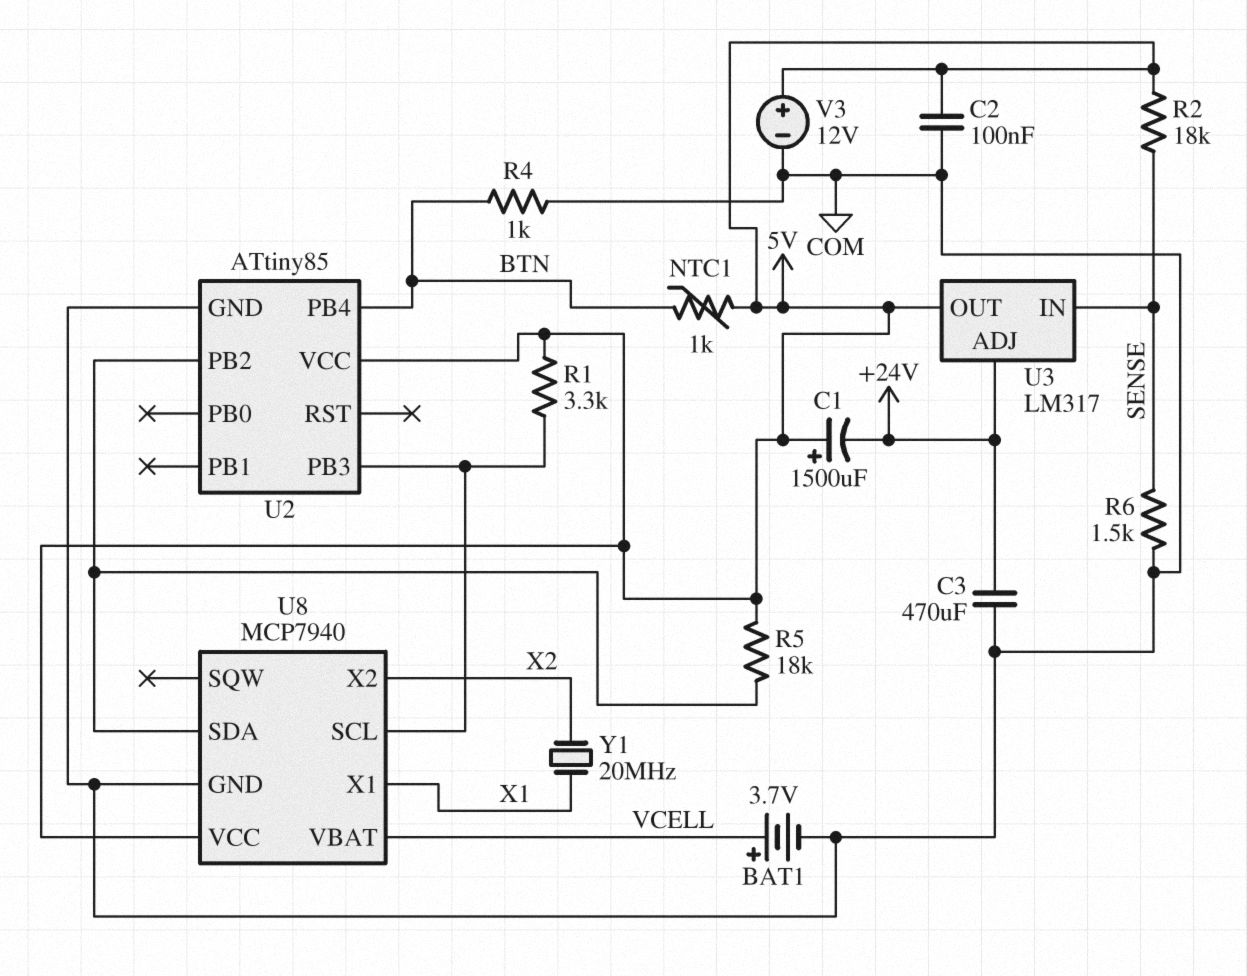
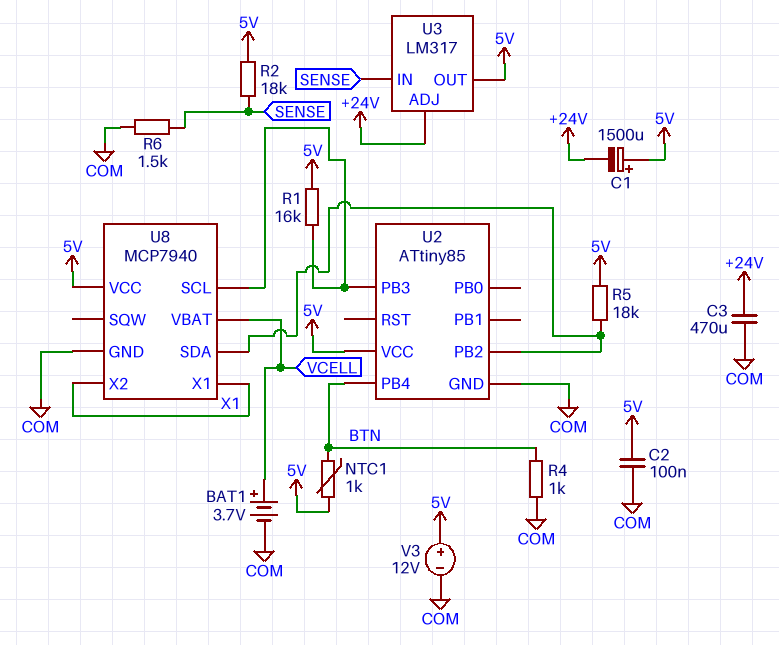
R1: 3.3k (5V, U2/PB3) -> 16k (5V, U2/PB3)
U8 pin X2: X2 -> X1
Y1: 20MHz (X1, X2) -> none

